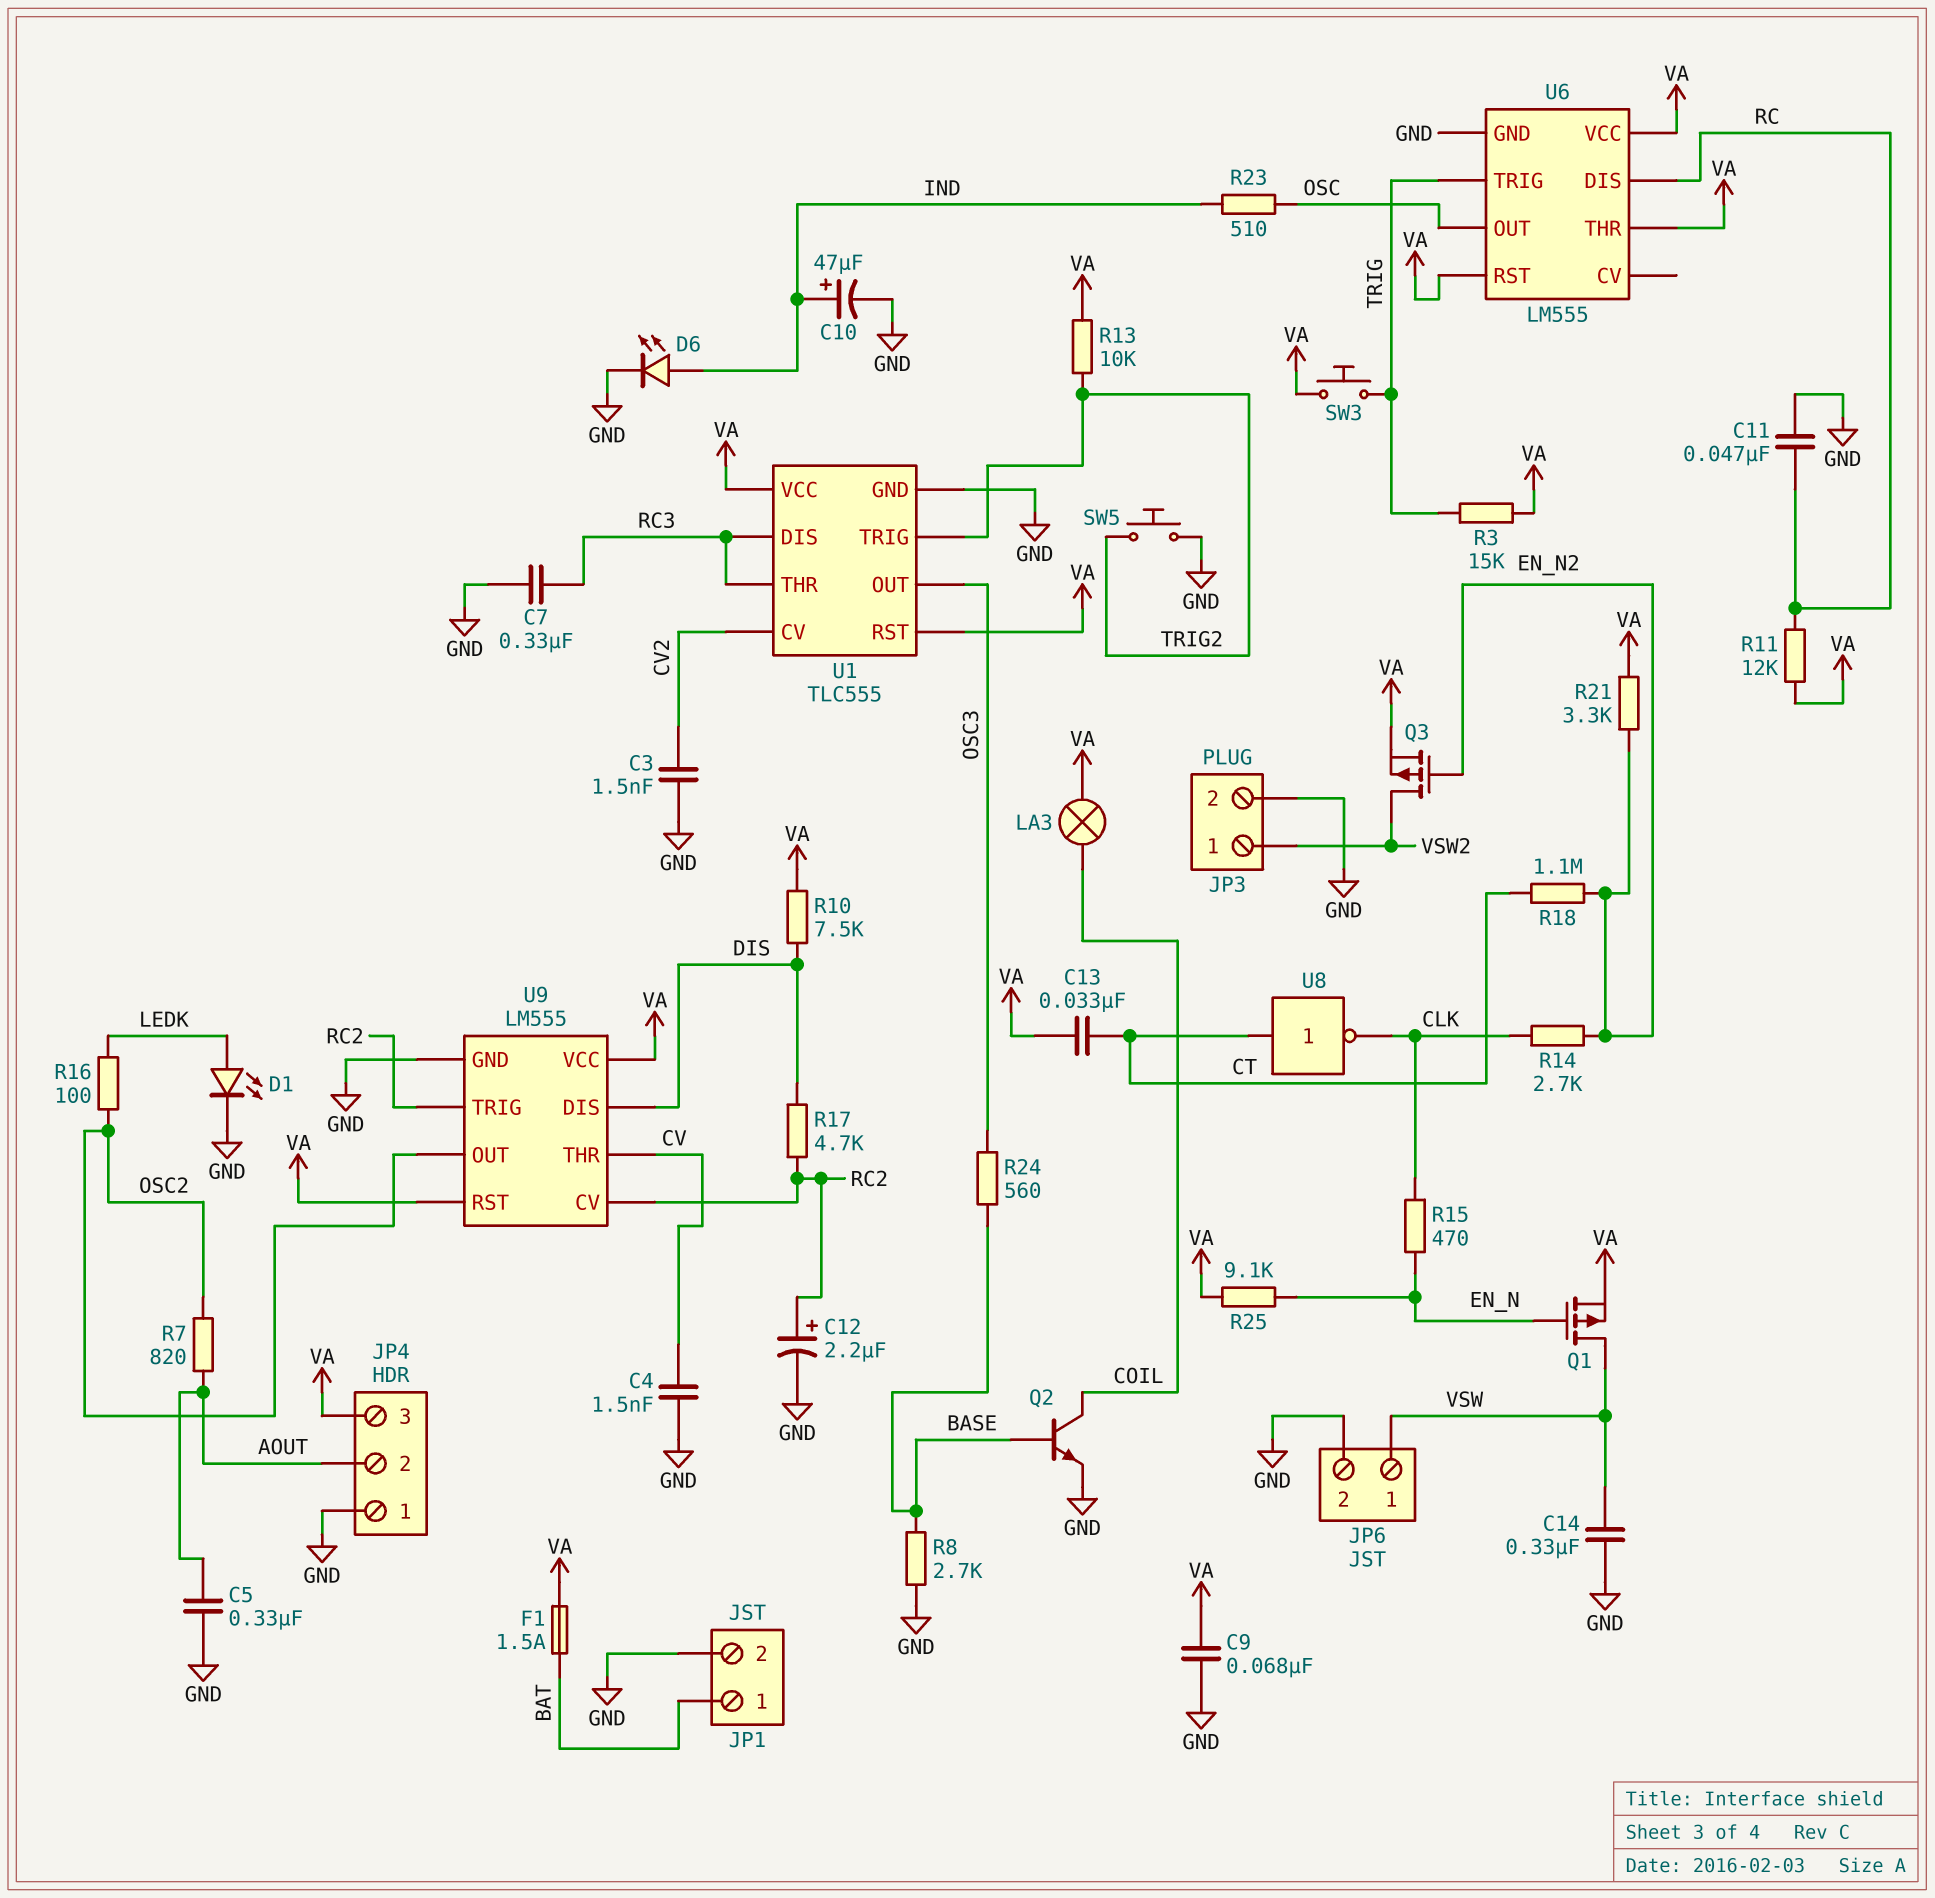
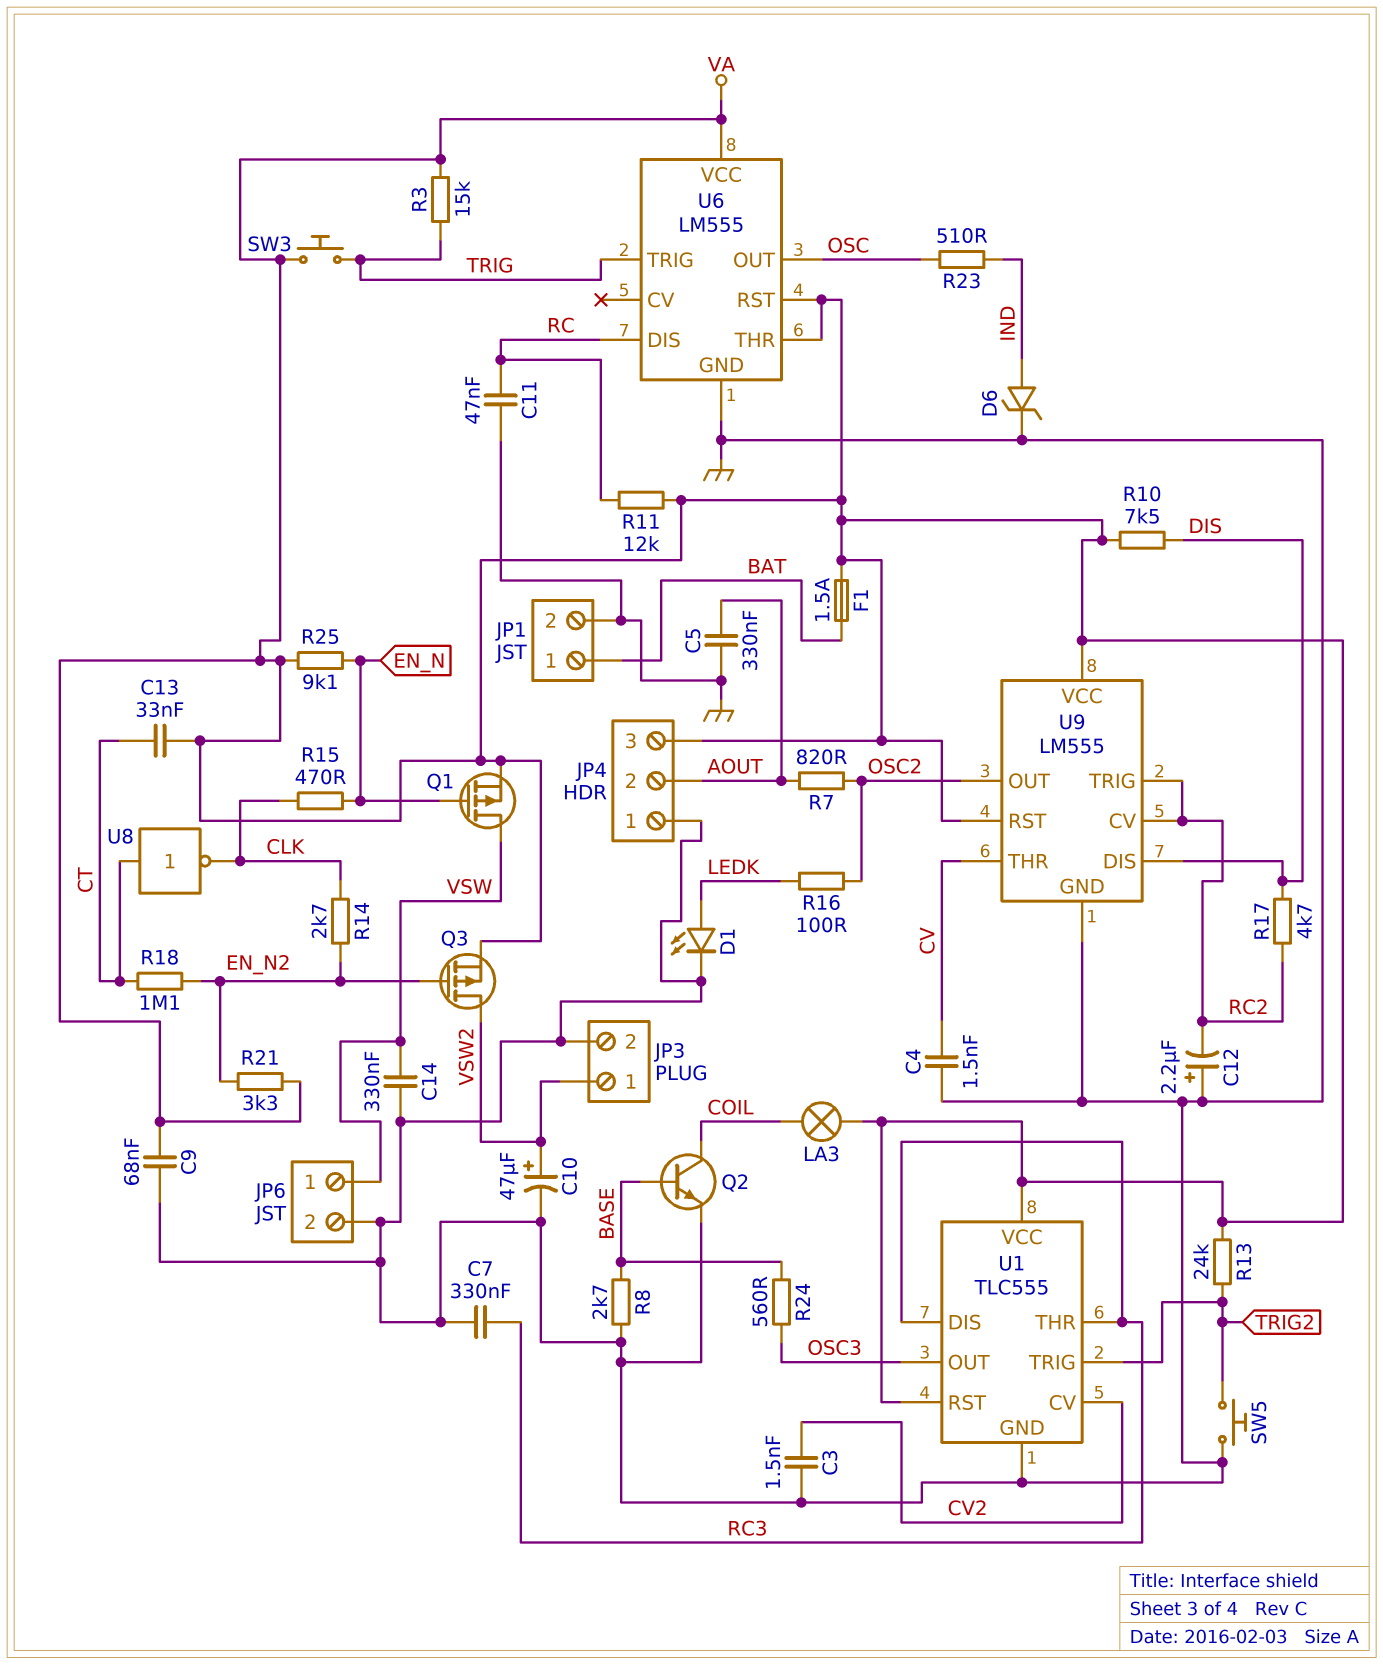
C10: 47uF (plus IND, minus GND) -> 47uF (plus VSW2, minus GND)
C12: 2.2uF (plus RC2, minus GND) -> 2.2uF (plus GND, minus RC2)
D6: LED (A IND, K GND) -> zener (A IND, K GND)
R13: 10k (TRIG2, VA) -> 24k (TRIG2, VA)

